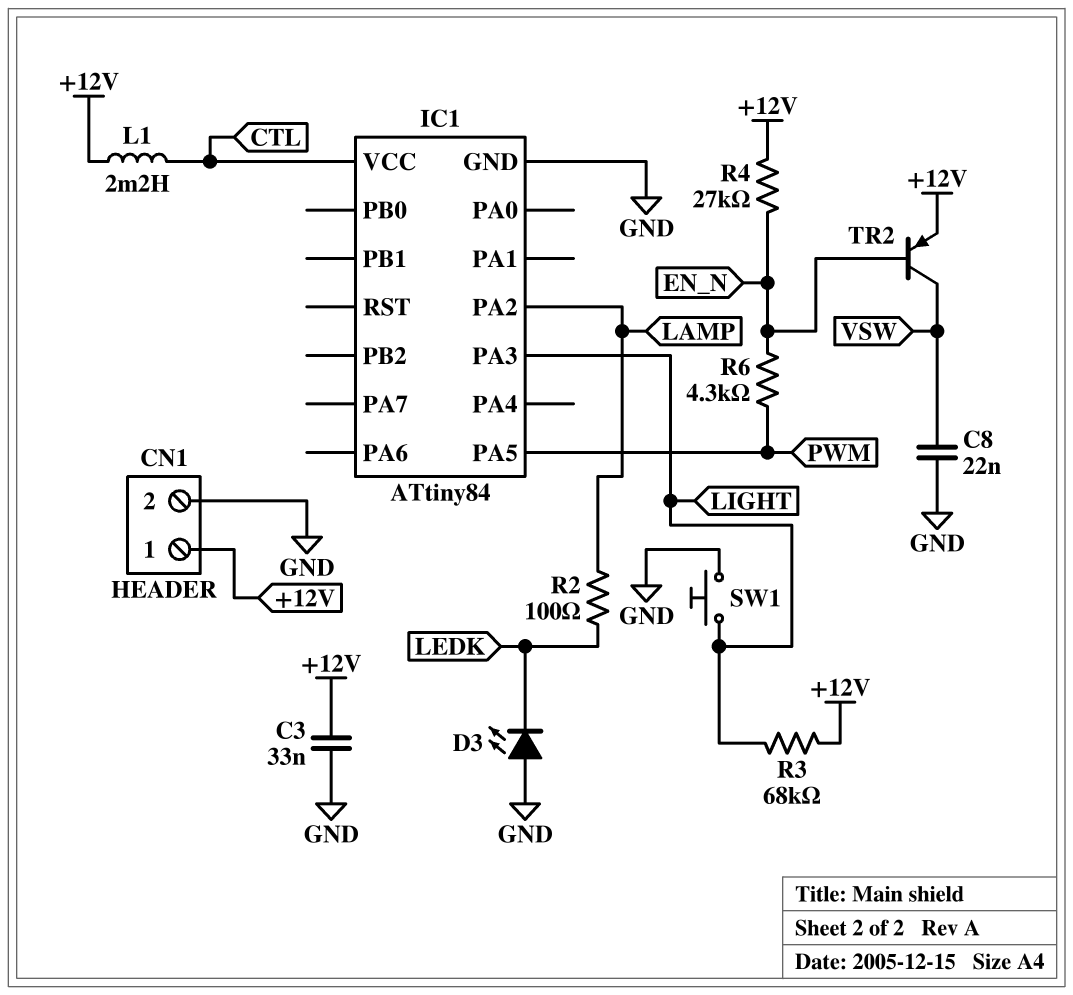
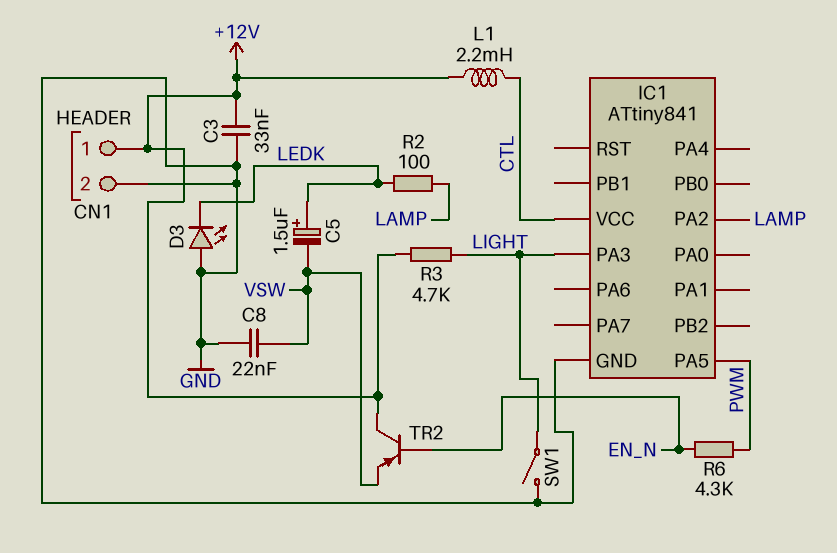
C5: none -> 1.5uF (plus LEDK, minus VSW)
IC1: ATtiny84 -> ATtiny841
R3: 68k (+12V, LIGHT) -> 4.7k (+12V, LIGHT)
R4: 27k (+12V, EN_N) -> none
SW1: button (GND, LIGHT) -> switch (GND, LIGHT)
TR2: PNP (B EN_N, C VSW, E +12V) -> PNP (B EN_N, C +12V, E VSW)

